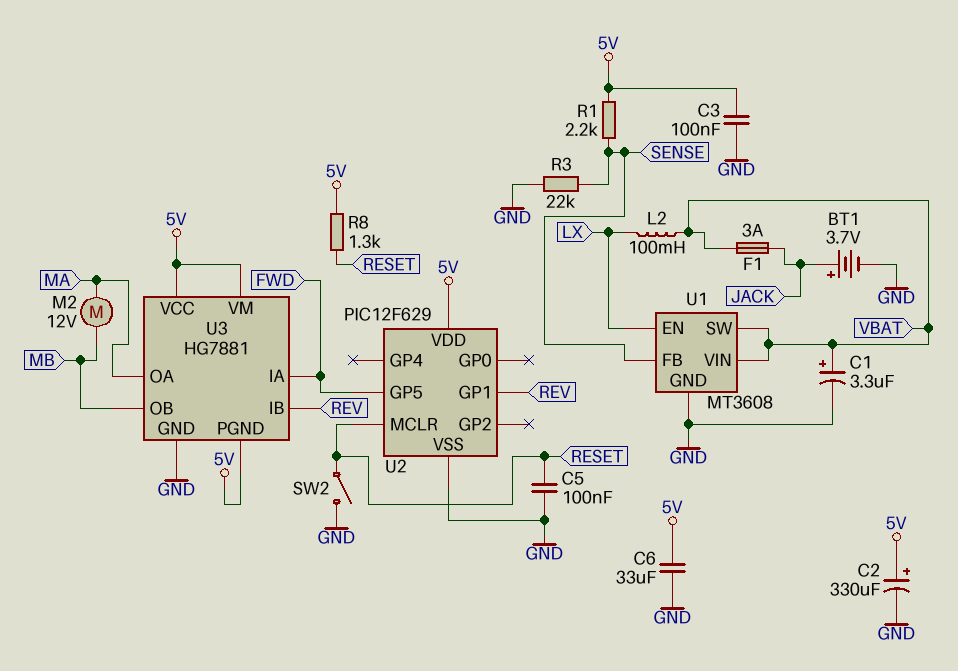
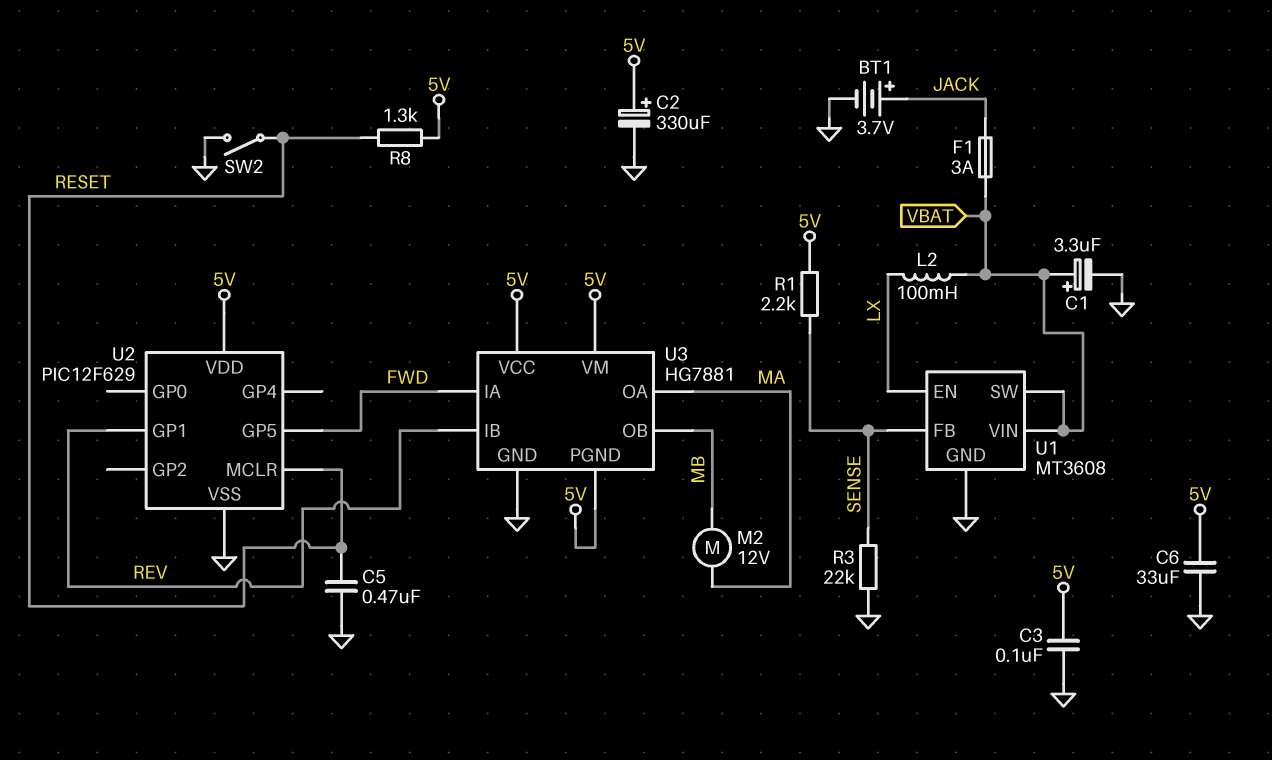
C5: 100nF (GND, RESET) -> 470nF (GND, RESET)

